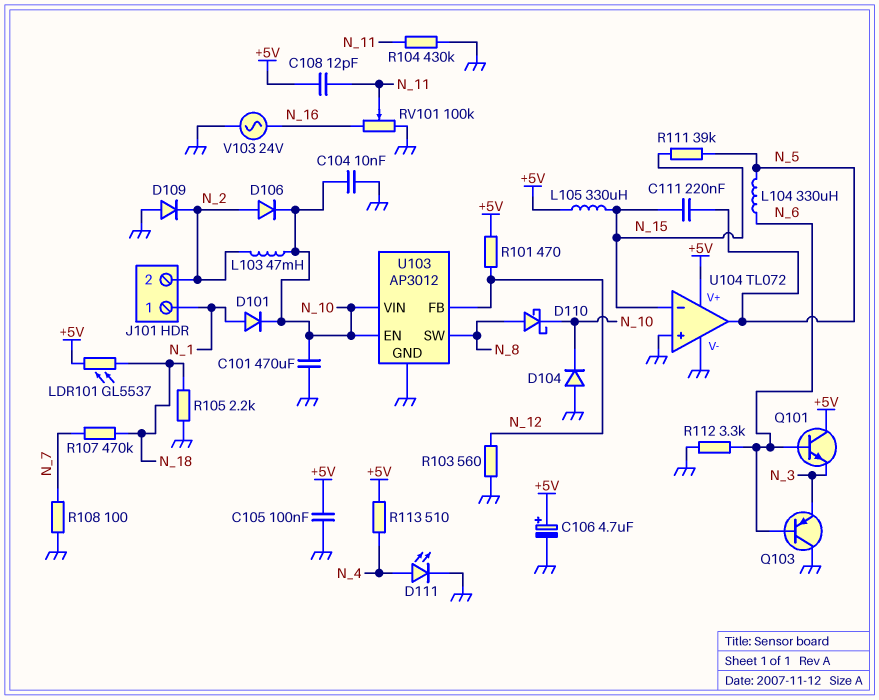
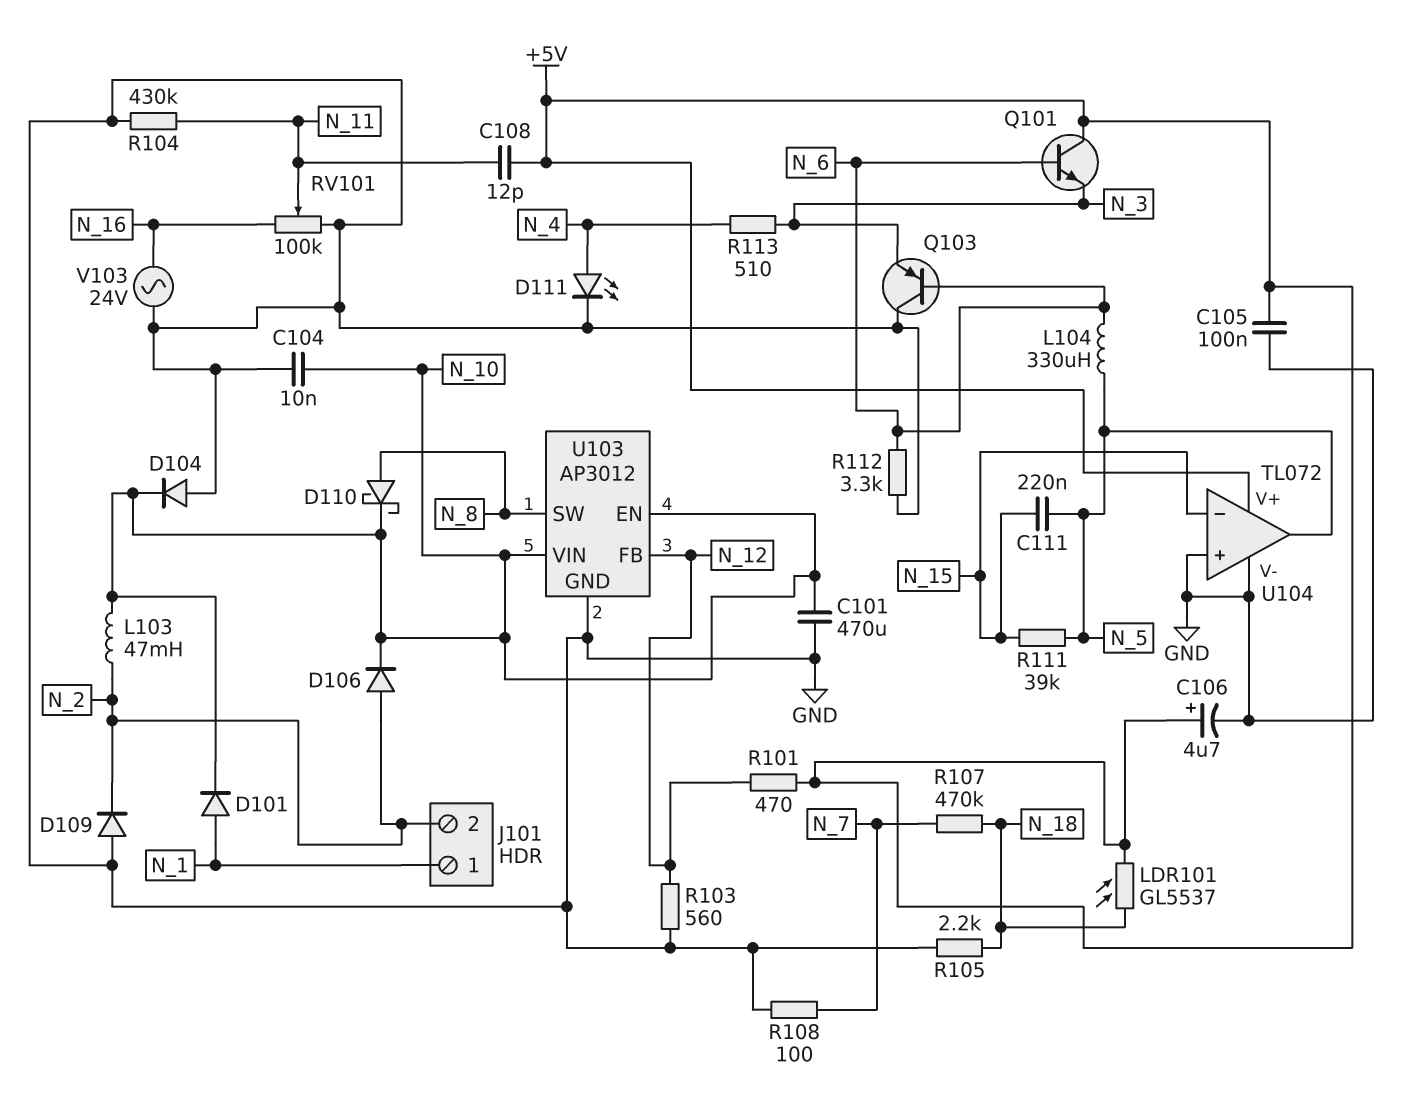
L105: 330uH (+5V, N_15) -> none
R113: 510 (+5V, N_4) -> 510 (N_3, N_4)

